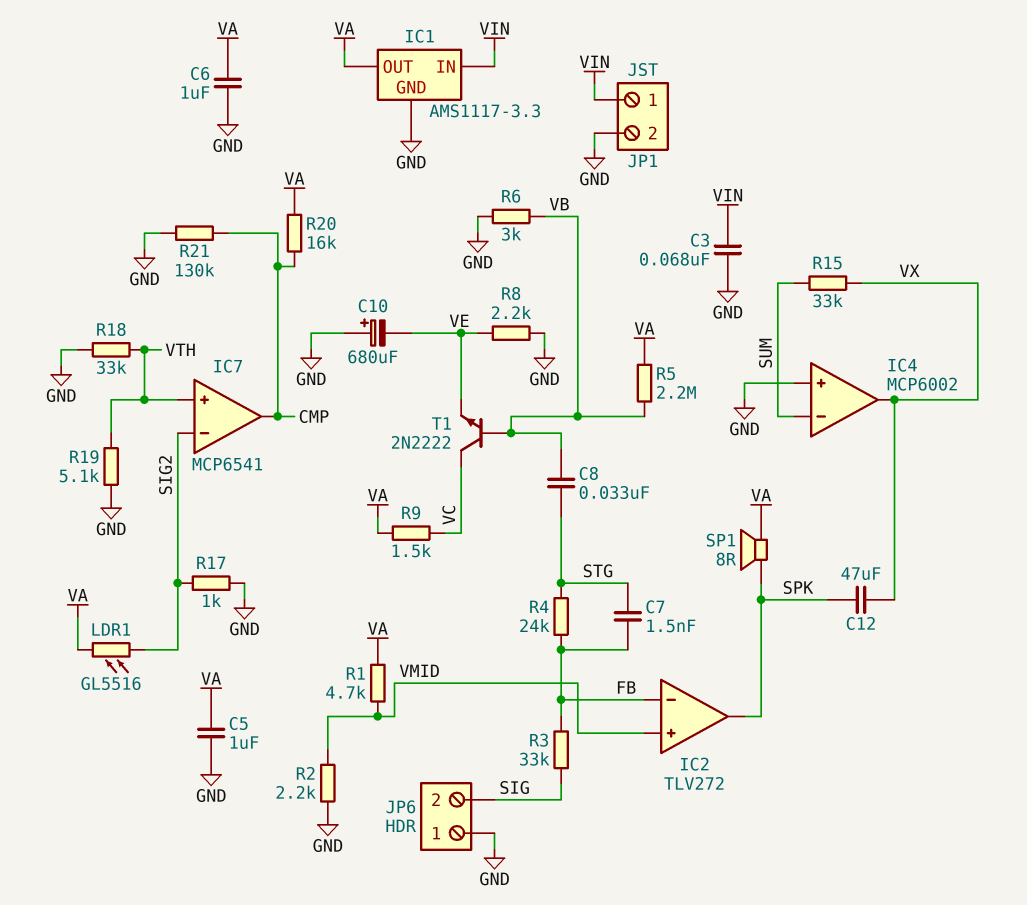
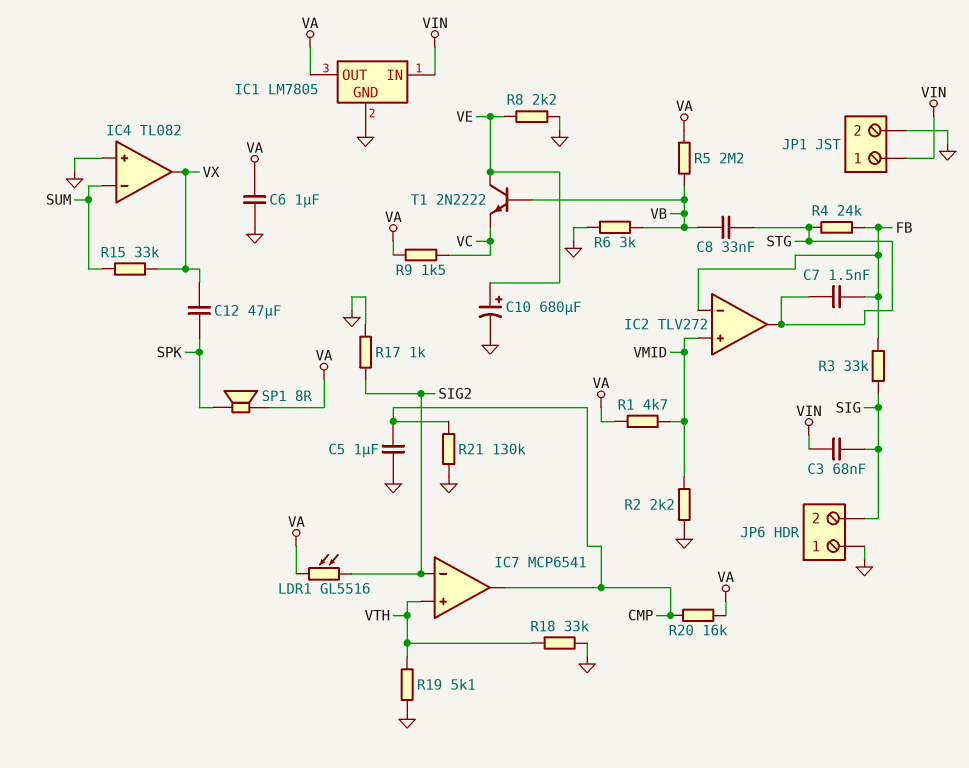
C3: 68nF (GND, VIN) -> 68nF (SIG, VIN)
C5: 1uF (GND, VA) -> 1uF (CMP, GND)
C10: 680uF (plus GND, minus VE) -> 680uF (plus VE, minus GND)
IC1: AMS1117-3.3 -> LM7805
IC2 pin out: SPK -> STG
IC4: MCP6002 -> TL082
T1: NPN 2N2222 (B VB, C VC, E VE) -> NPN 2N2222 (B VB, C VE, E VC)

